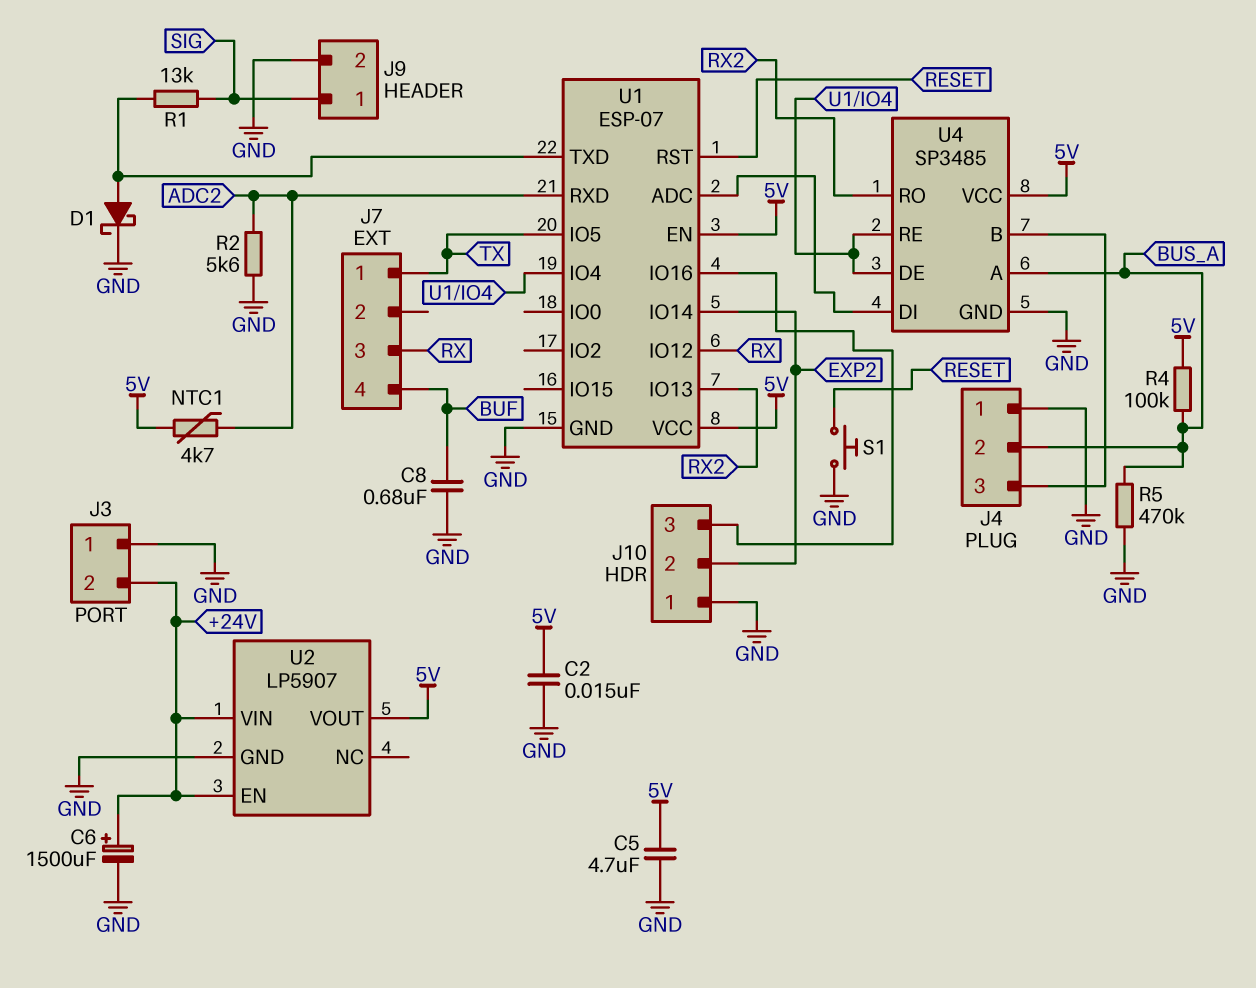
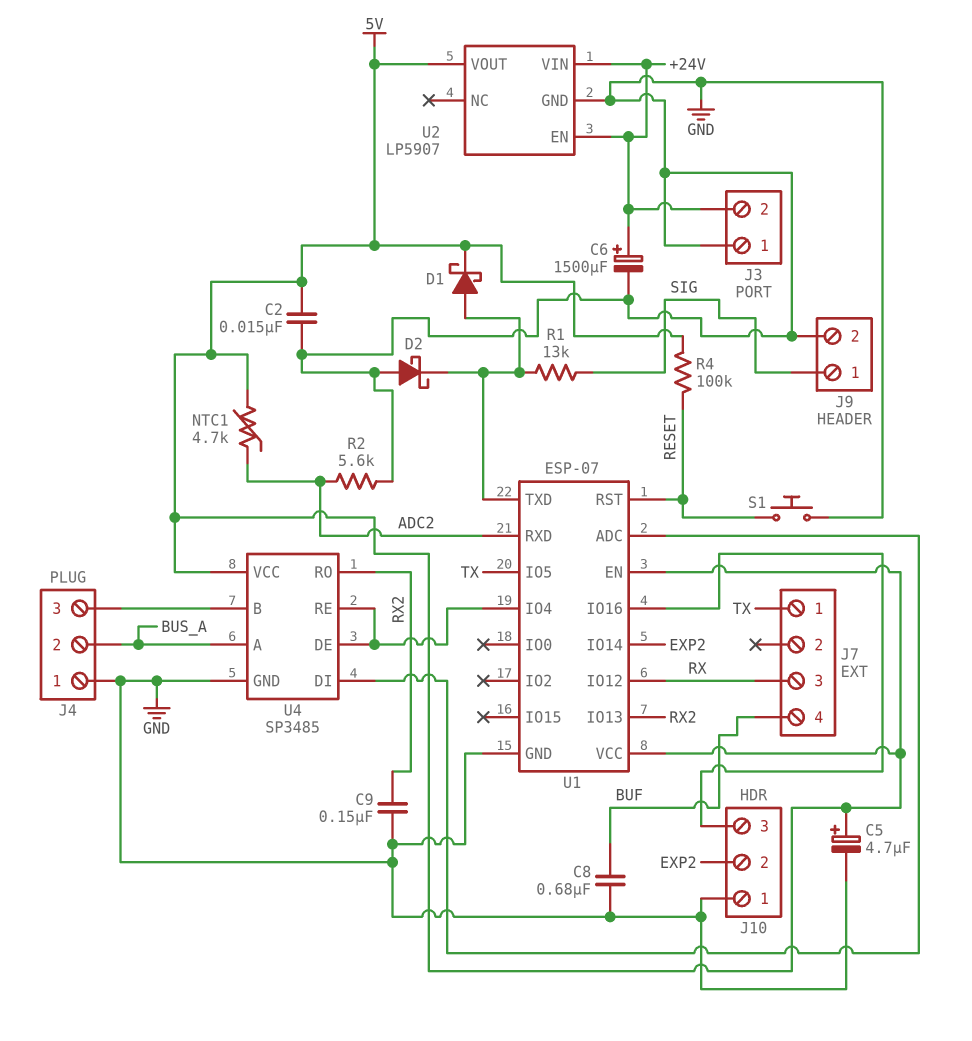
C5: 4.7uF (5V, GND) -> 4.7uF (plus 5V, minus GND)
C9: none -> 150nF (GND, RX2)
D1: schottky (A U1/TXD, K GND) -> schottky (A U1/TXD, K 5V)
D2: none -> schottky (A GND, K U1/TXD)
R4: 100k (5V, BUS_A) -> 100k (5V, RESET)
R5: 470k (BUS_A, GND) -> none

